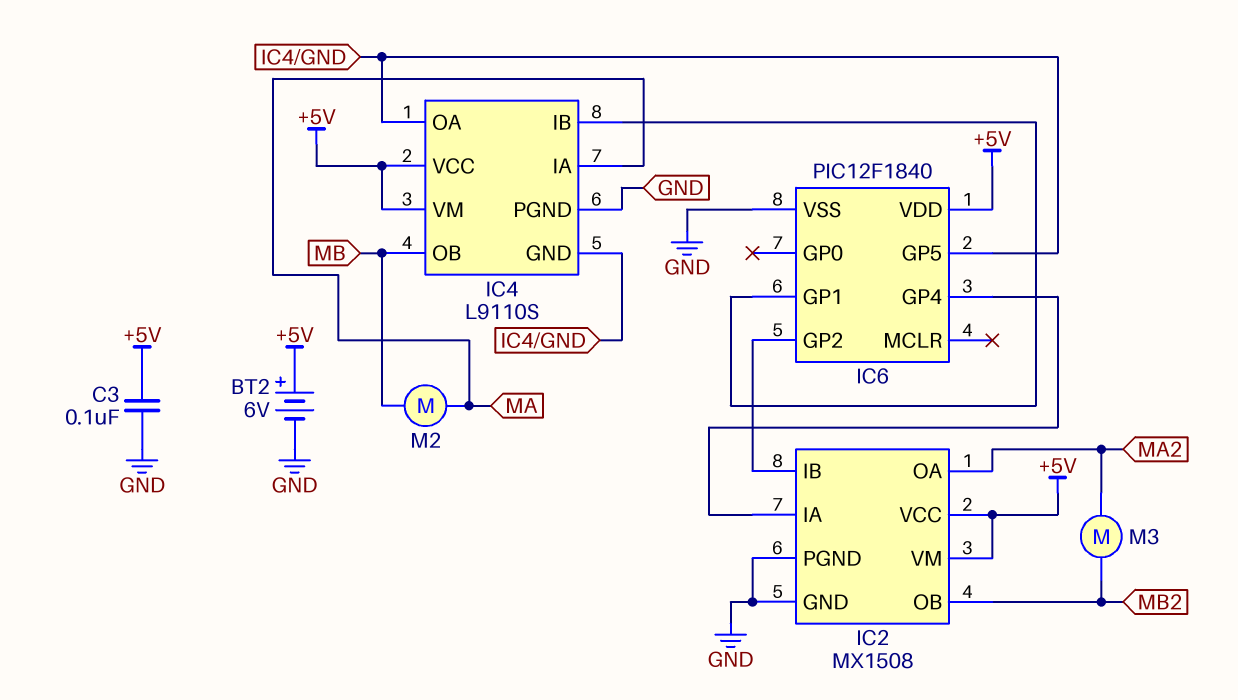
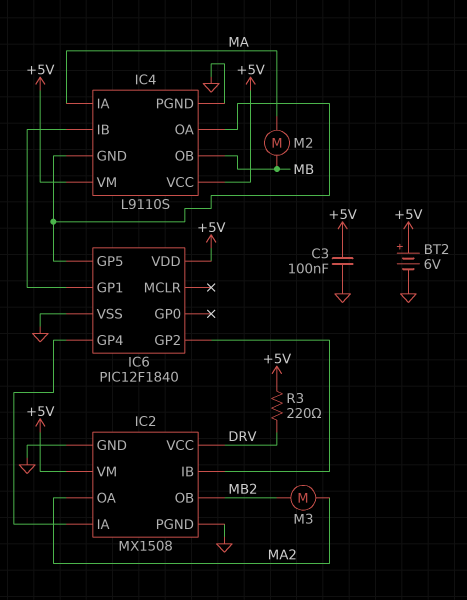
IC2 pin VCC: +5V -> DRV
R3: none -> 220 (+5V, DRV)

